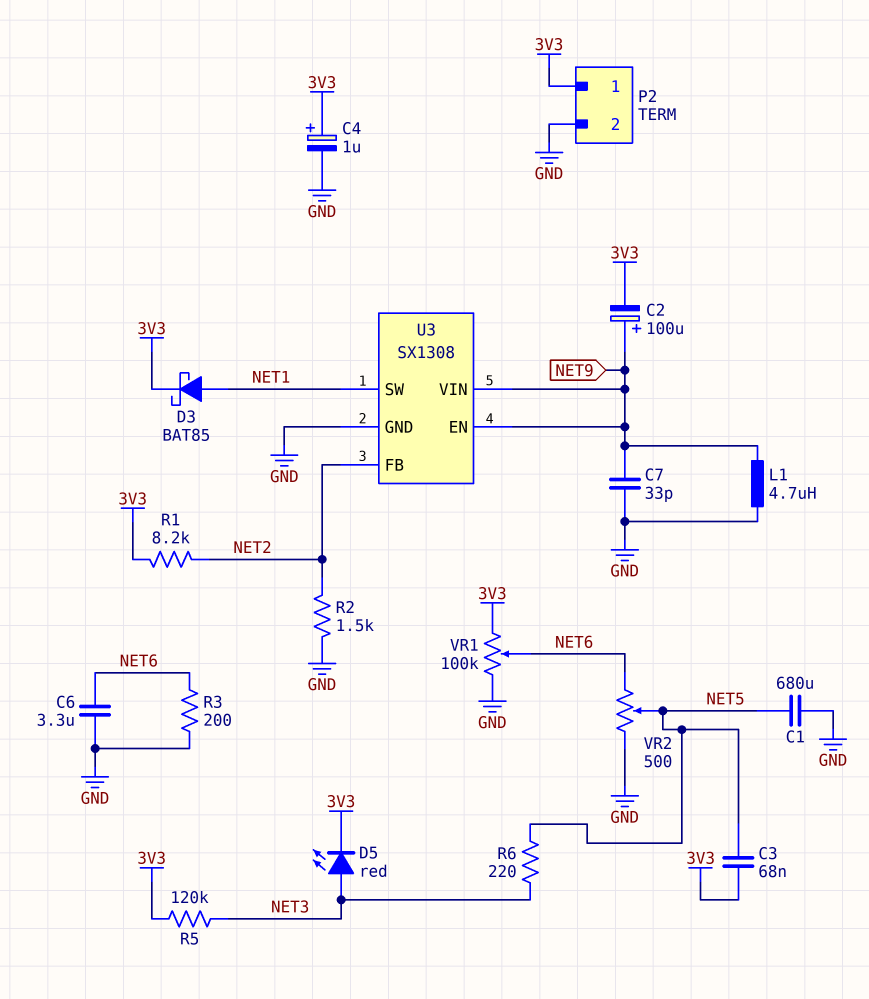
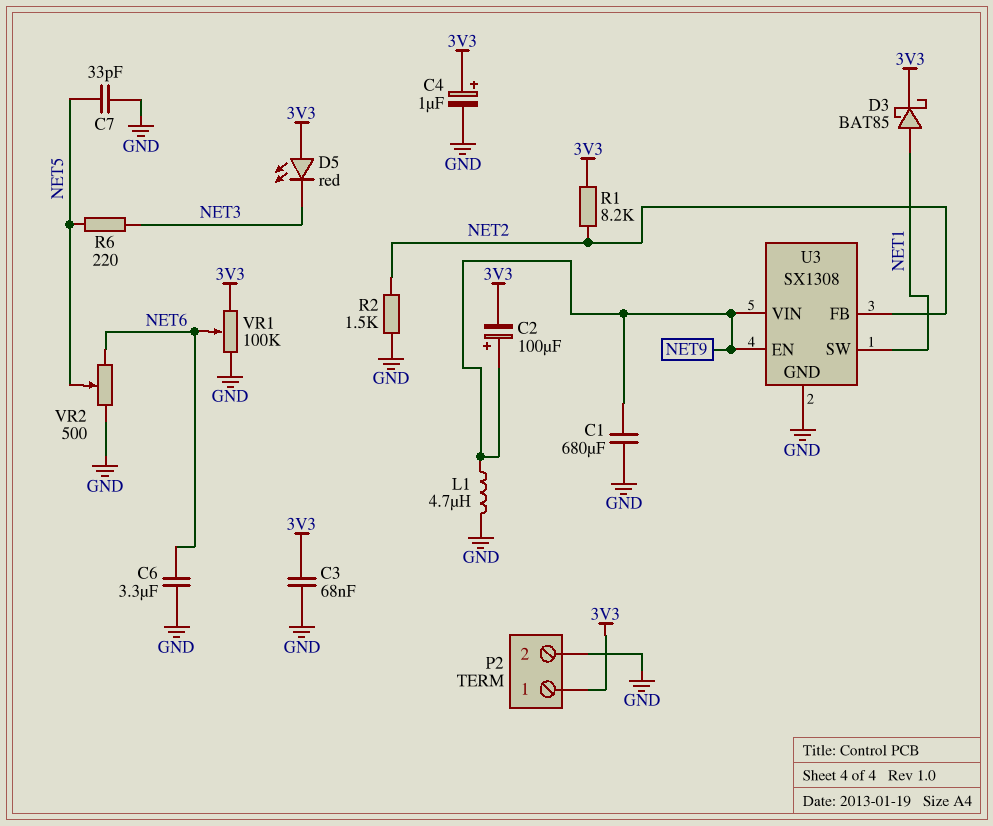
C1: 680uF (GND, NET5) -> 680uF (GND, NET9)
C3: 68nF (3V3, NET5) -> 68nF (3V3, GND)
C7: 33pF (GND, NET9) -> 33pF (GND, NET5)
D5: LED red (A NET3, K 3V3) -> LED red (A 3V3, K NET3)
R3: 200 (GND, NET6) -> none
R5: 120k (3V3, NET3) -> none

